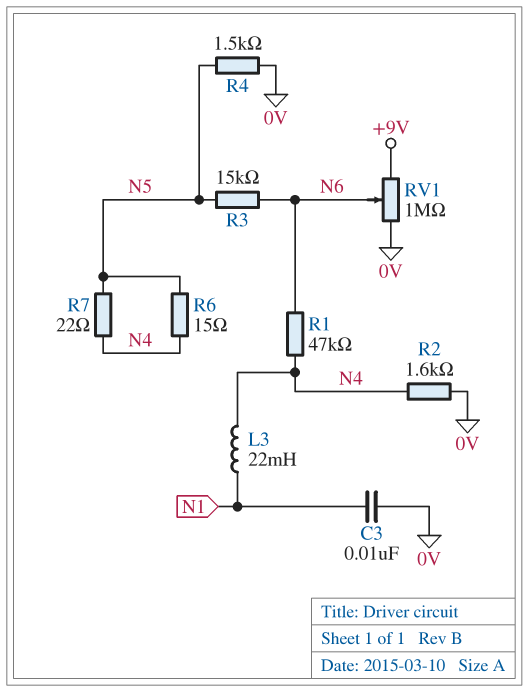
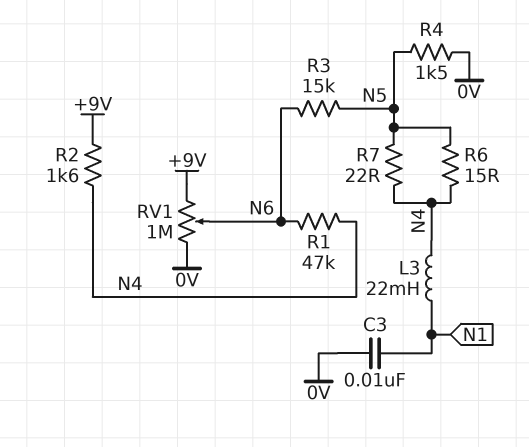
R2: 1.6k (0V, N4) -> 1.6k (+9V, N4)

